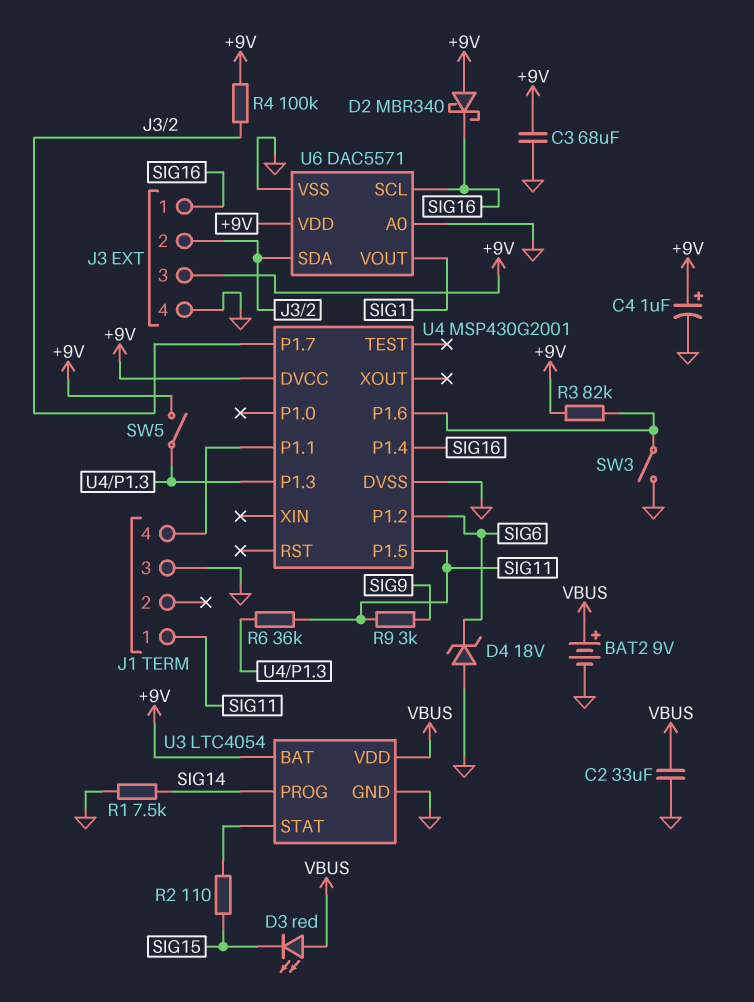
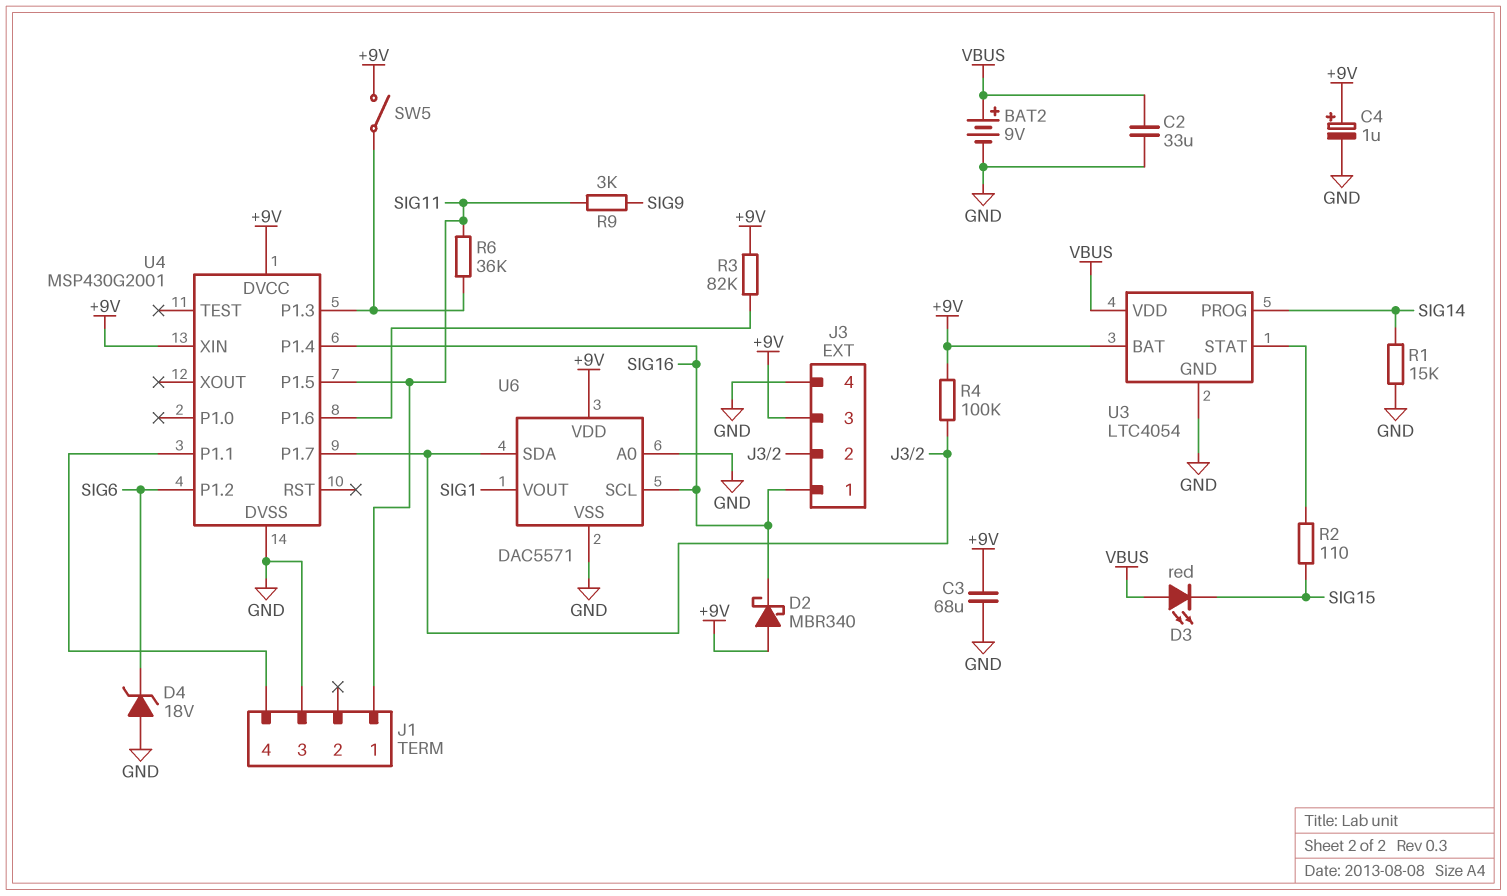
R1: 7.5k (GND, SIG14) -> 15k (GND, SIG14)
SW3: switch (GND, U4/P1.6) -> none
U4 pin XIN: none -> +9V

